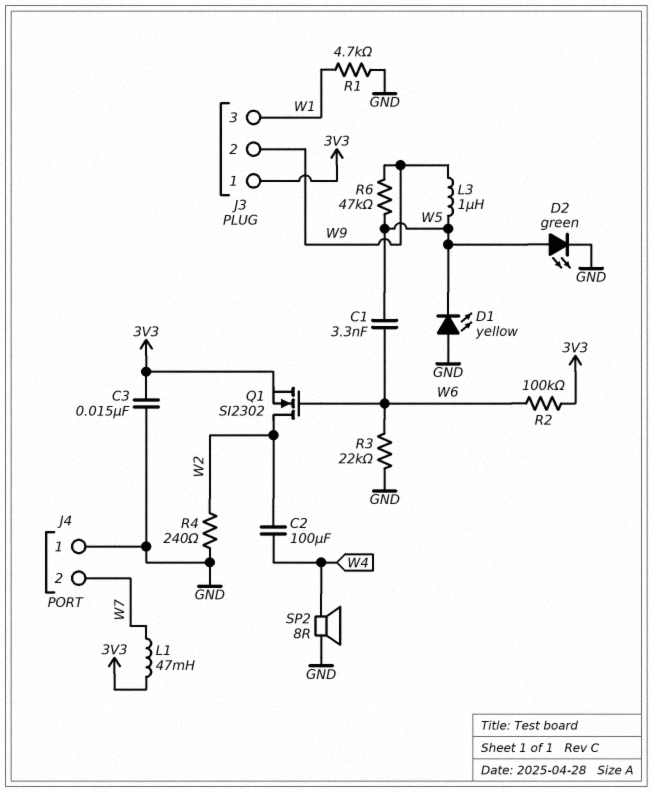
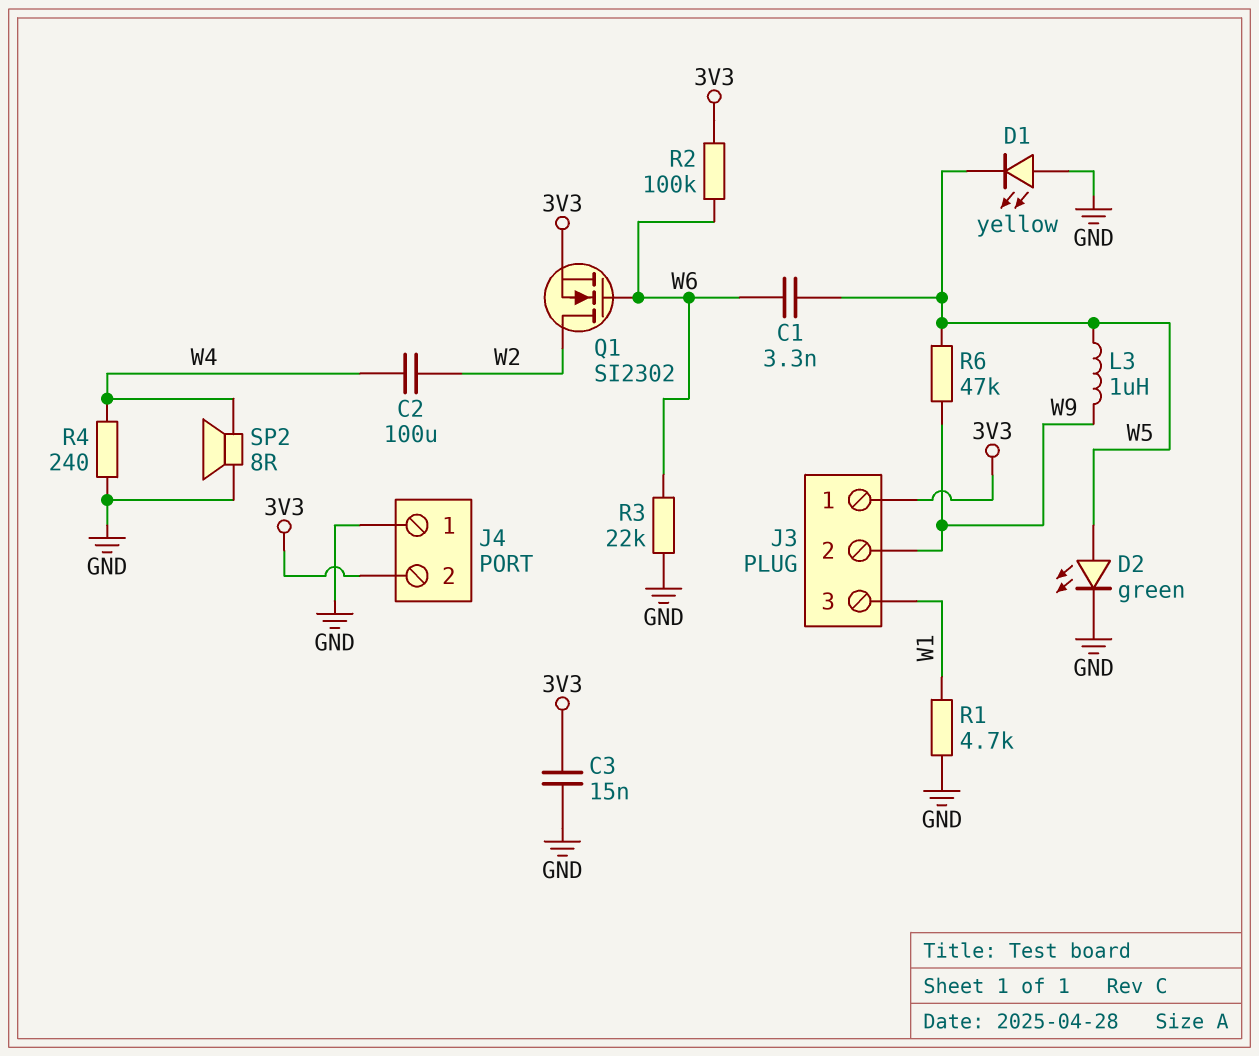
J4 pin 2: W7 -> 3V3
L1: 47mH (3V3, W7) -> none
R4: 240 (GND, W2) -> 240 (GND, W4)

